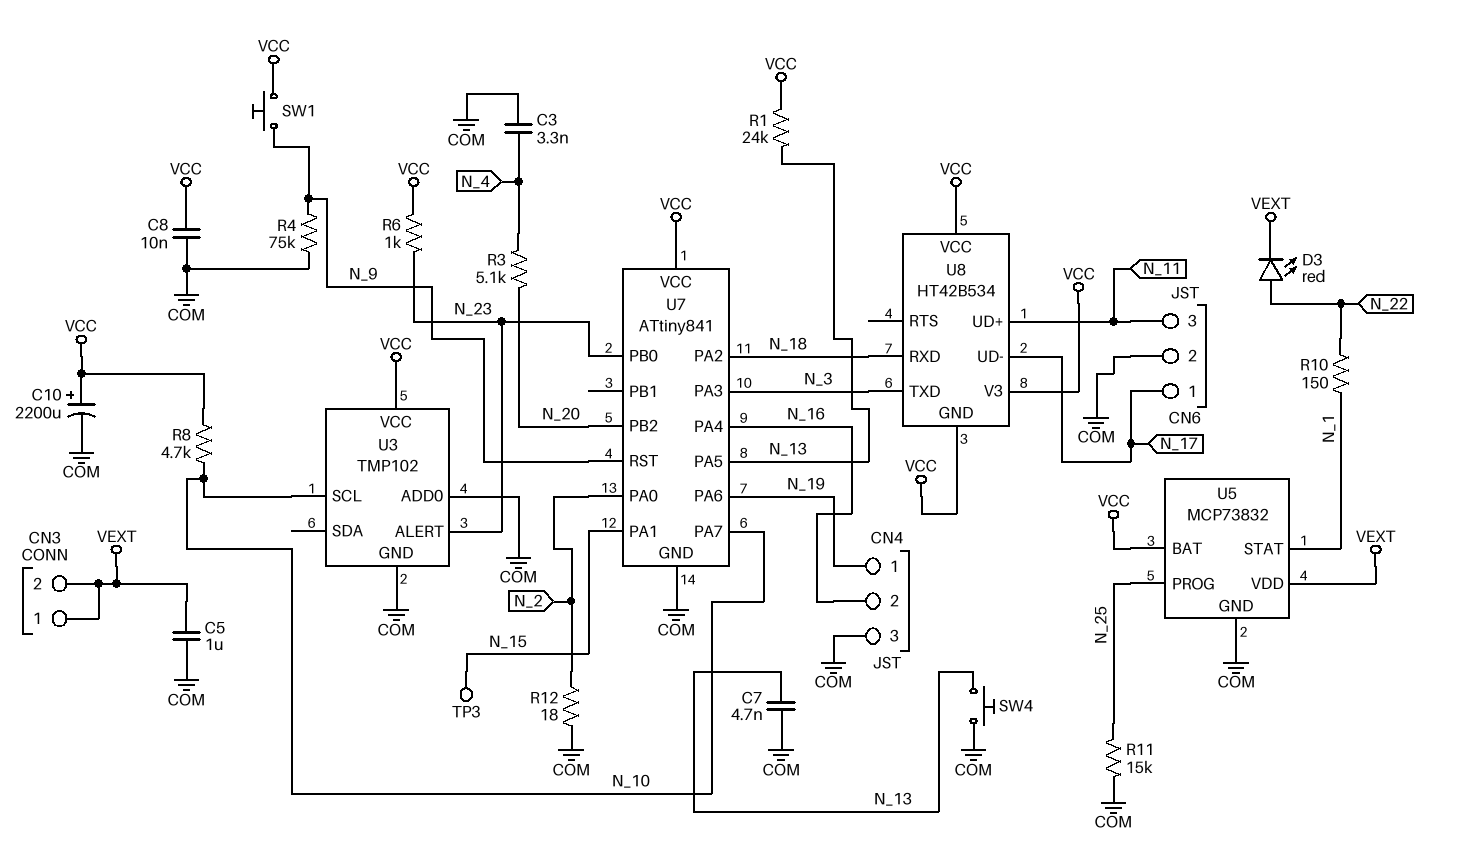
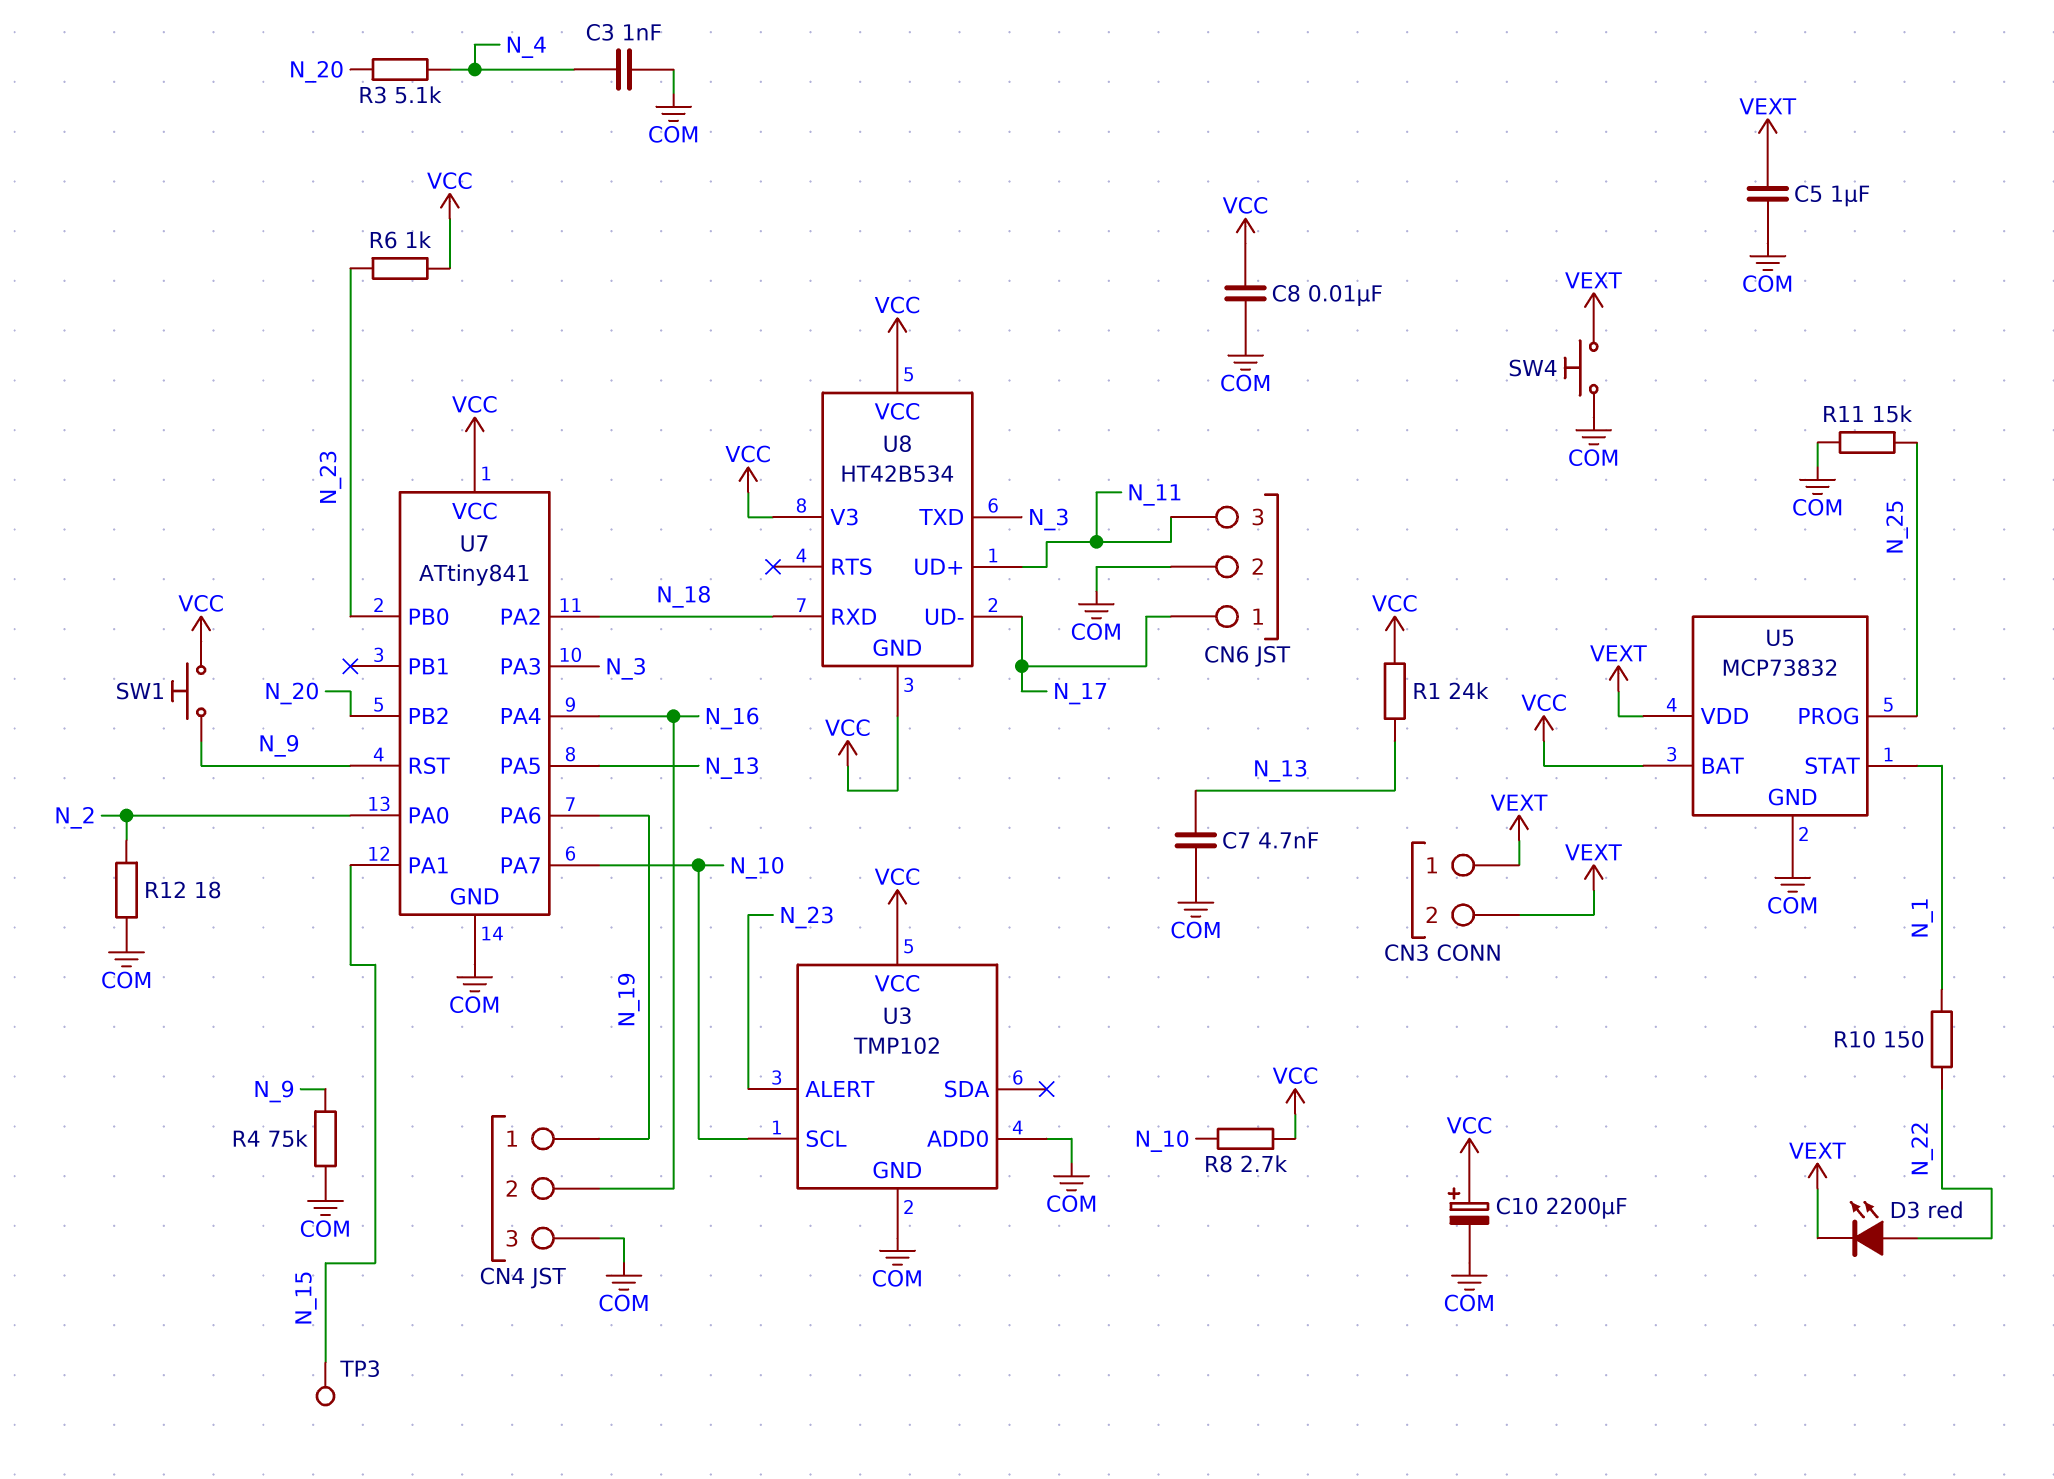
C3: 3.3nF (COM, N_4) -> 1nF (COM, N_4)
R8: 4.7k (N_10, VCC) -> 2.7k (N_10, VCC)
SW4: button (COM, N_13) -> button (COM, VEXT)

